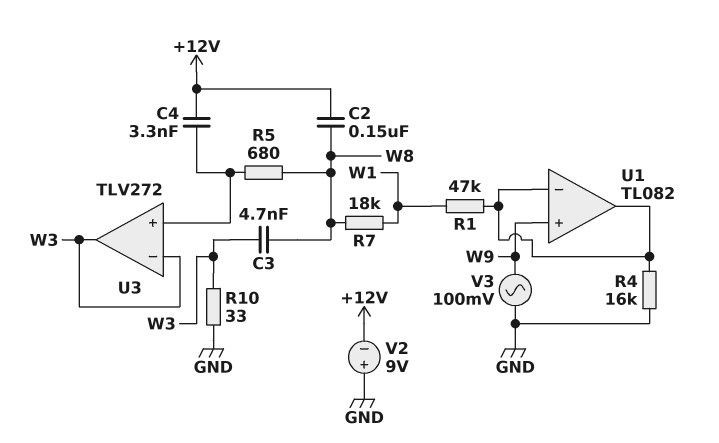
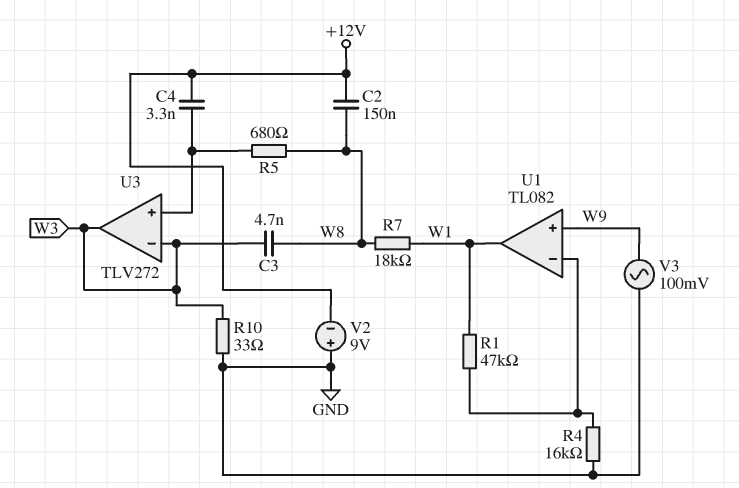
U1 pin out: U1/in- -> W1

